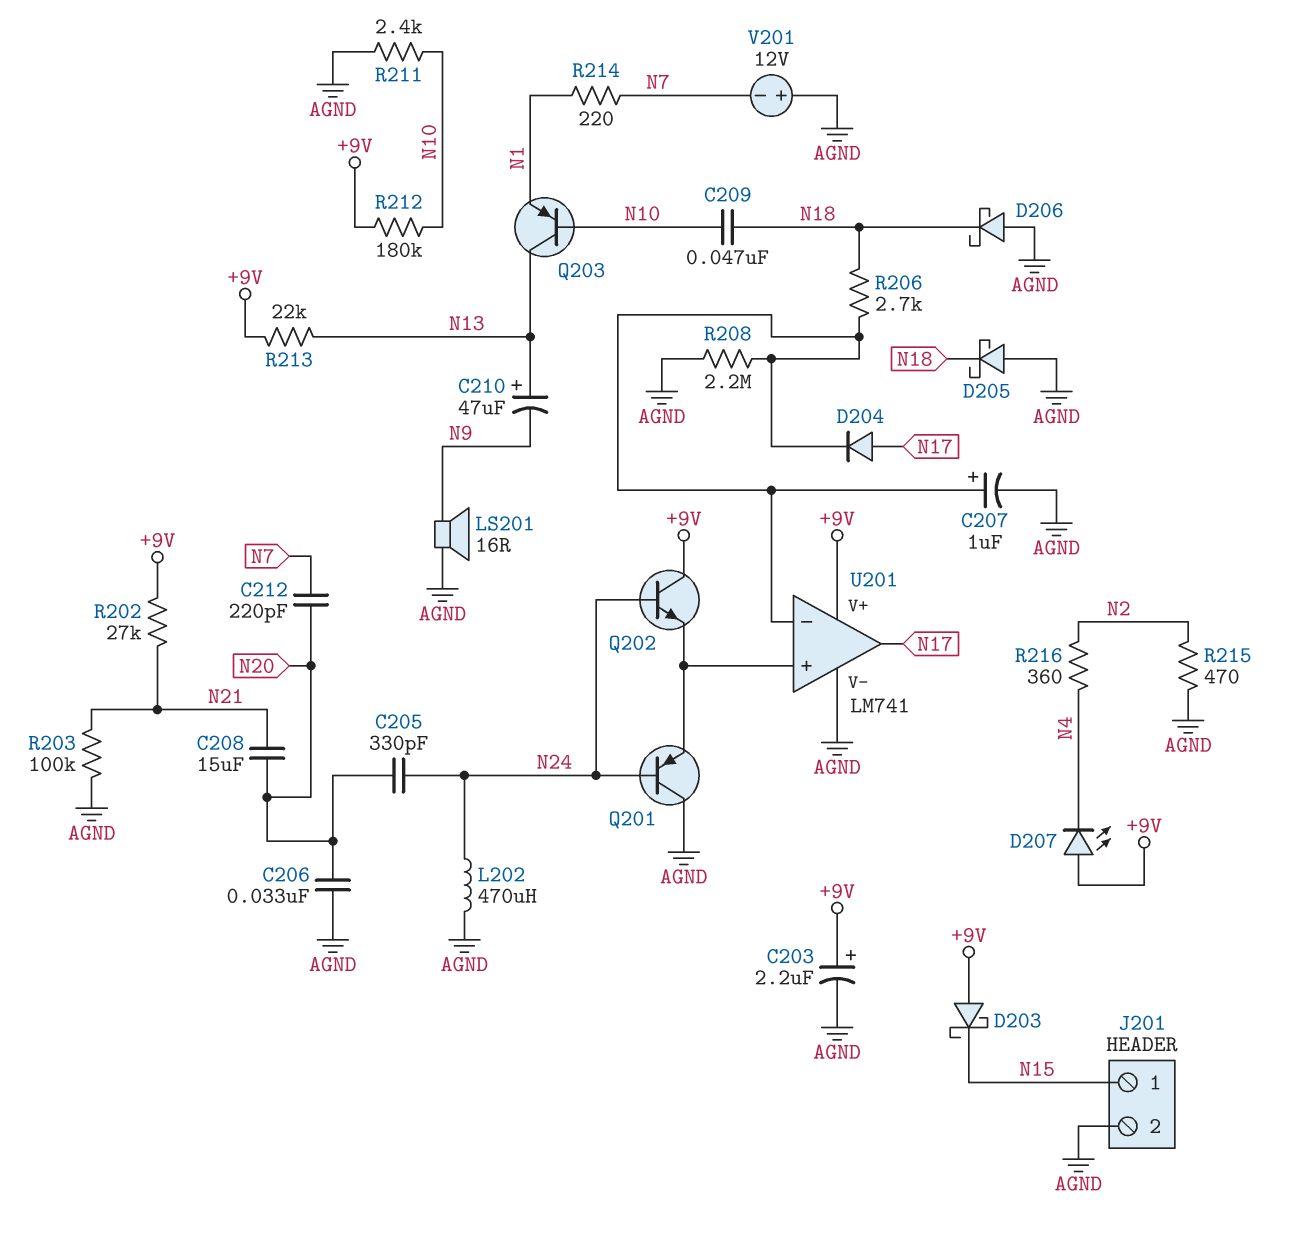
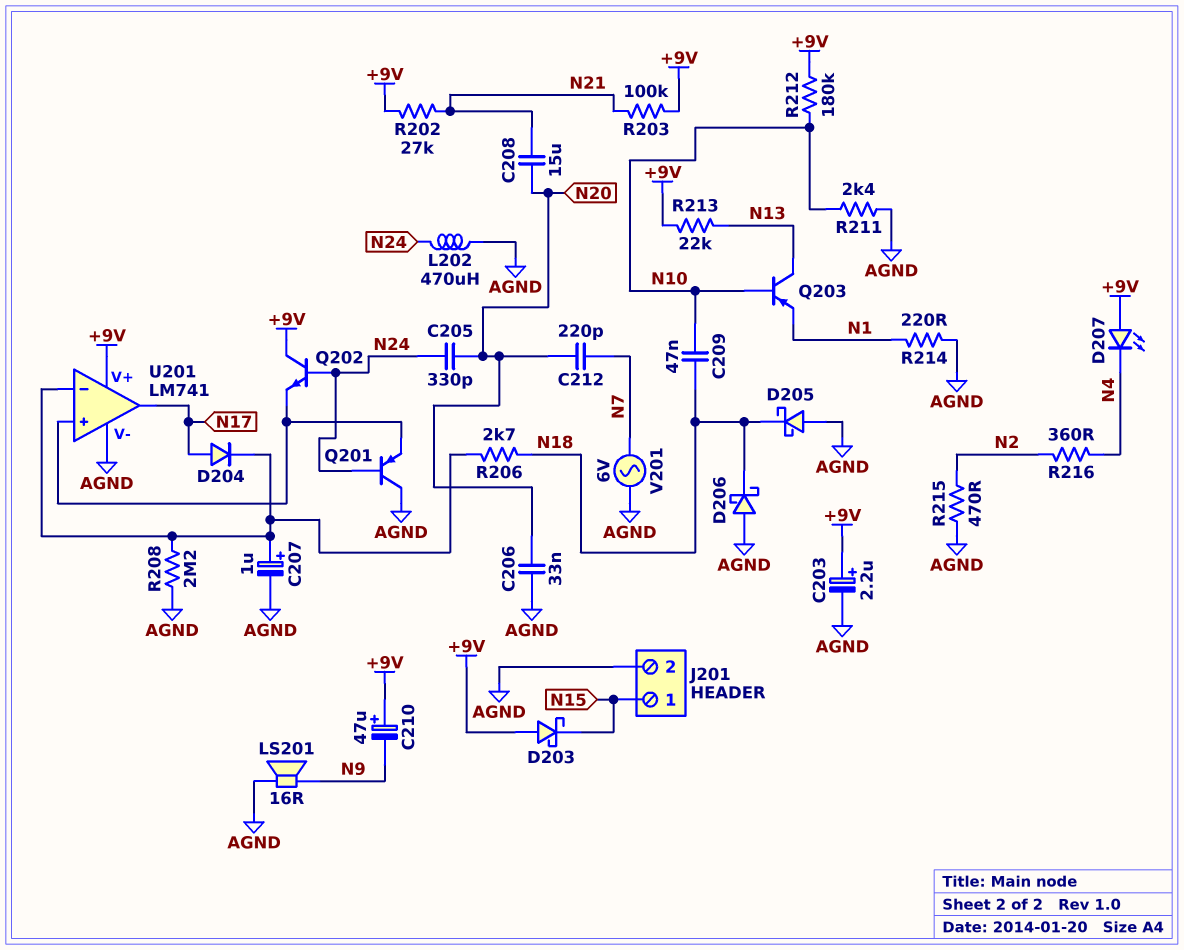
C210: 47uF (plus N13, minus N9) -> 47uF (plus +9V, minus N9)
R203: 100k (AGND, N21) -> 100k (+9V, N21)
R214: 220 (N1, N7) -> 220 (AGND, N1)
V201: 12V (plus AGND, minus N7) -> AC 6V (AGND, N7)

